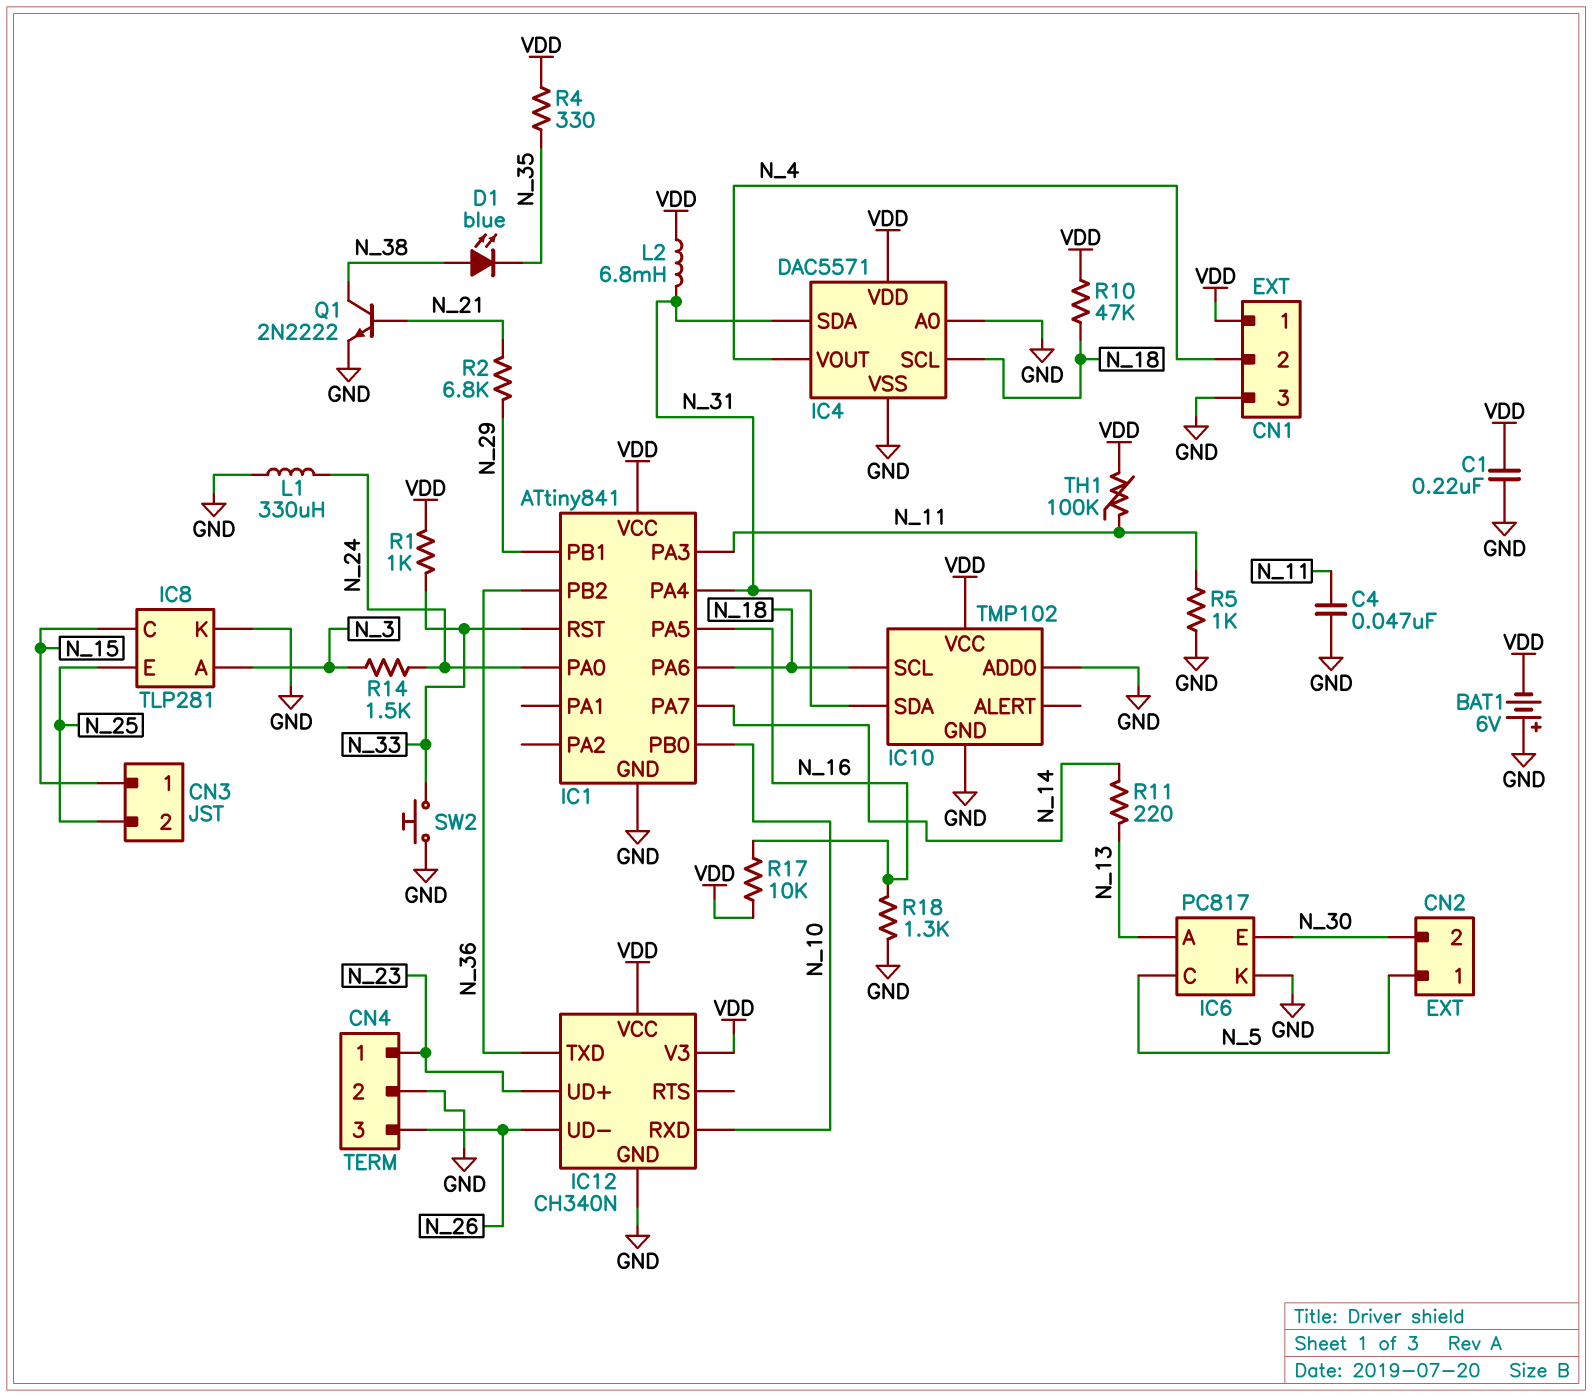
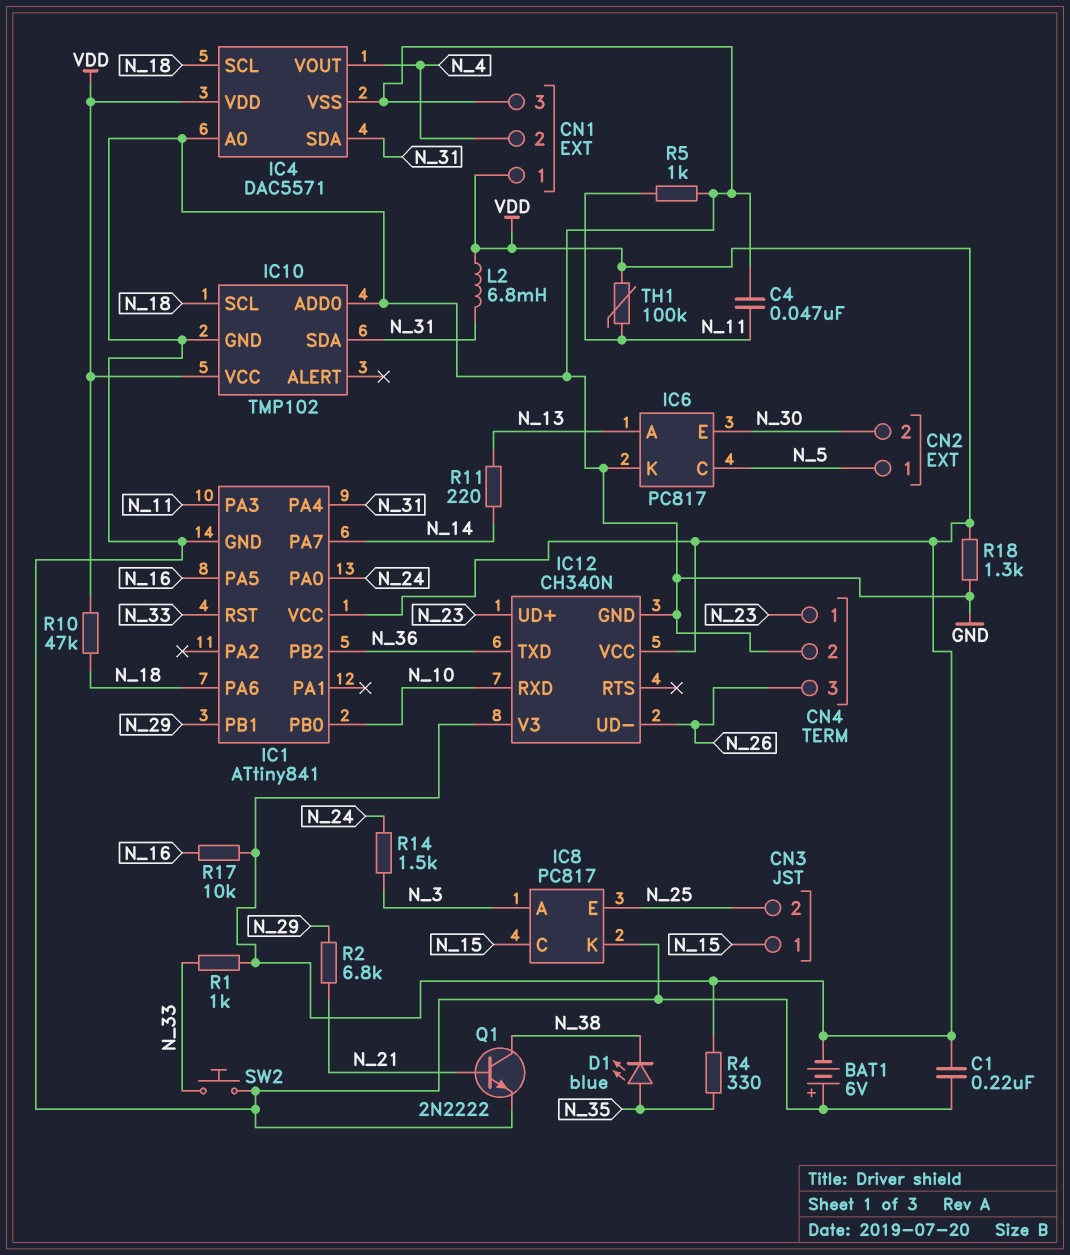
D1: LED blue (A N_38, K N_35) -> LED blue (A N_35, K N_38)
IC8: TLP281 -> PC817
L1: 330uH (GND, N_24) -> none
R18: 1.3k (GND, N_16) -> 1.3k (GND, VDD)

